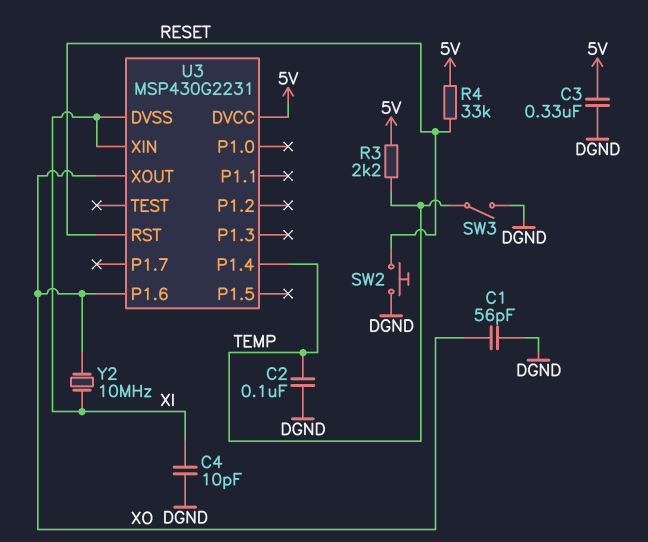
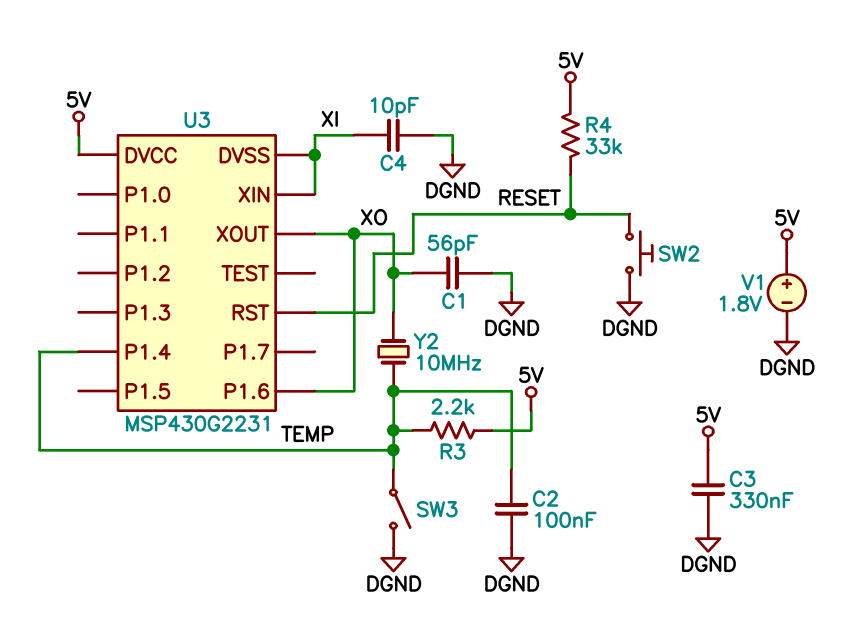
V1: none -> 1.8V (plus 5V, minus DGND)
Y2: 10MHz (XI, XO) -> 10MHz (TEMP, XO)

